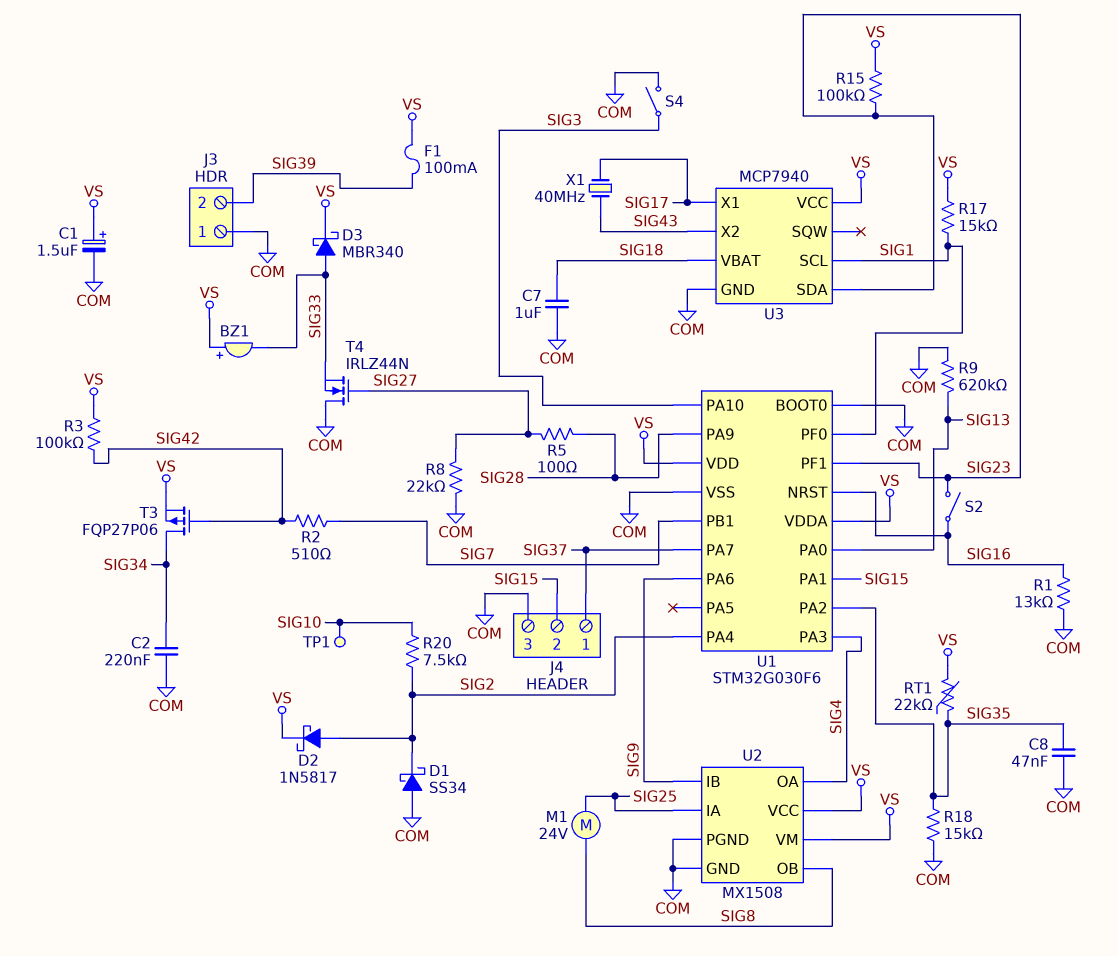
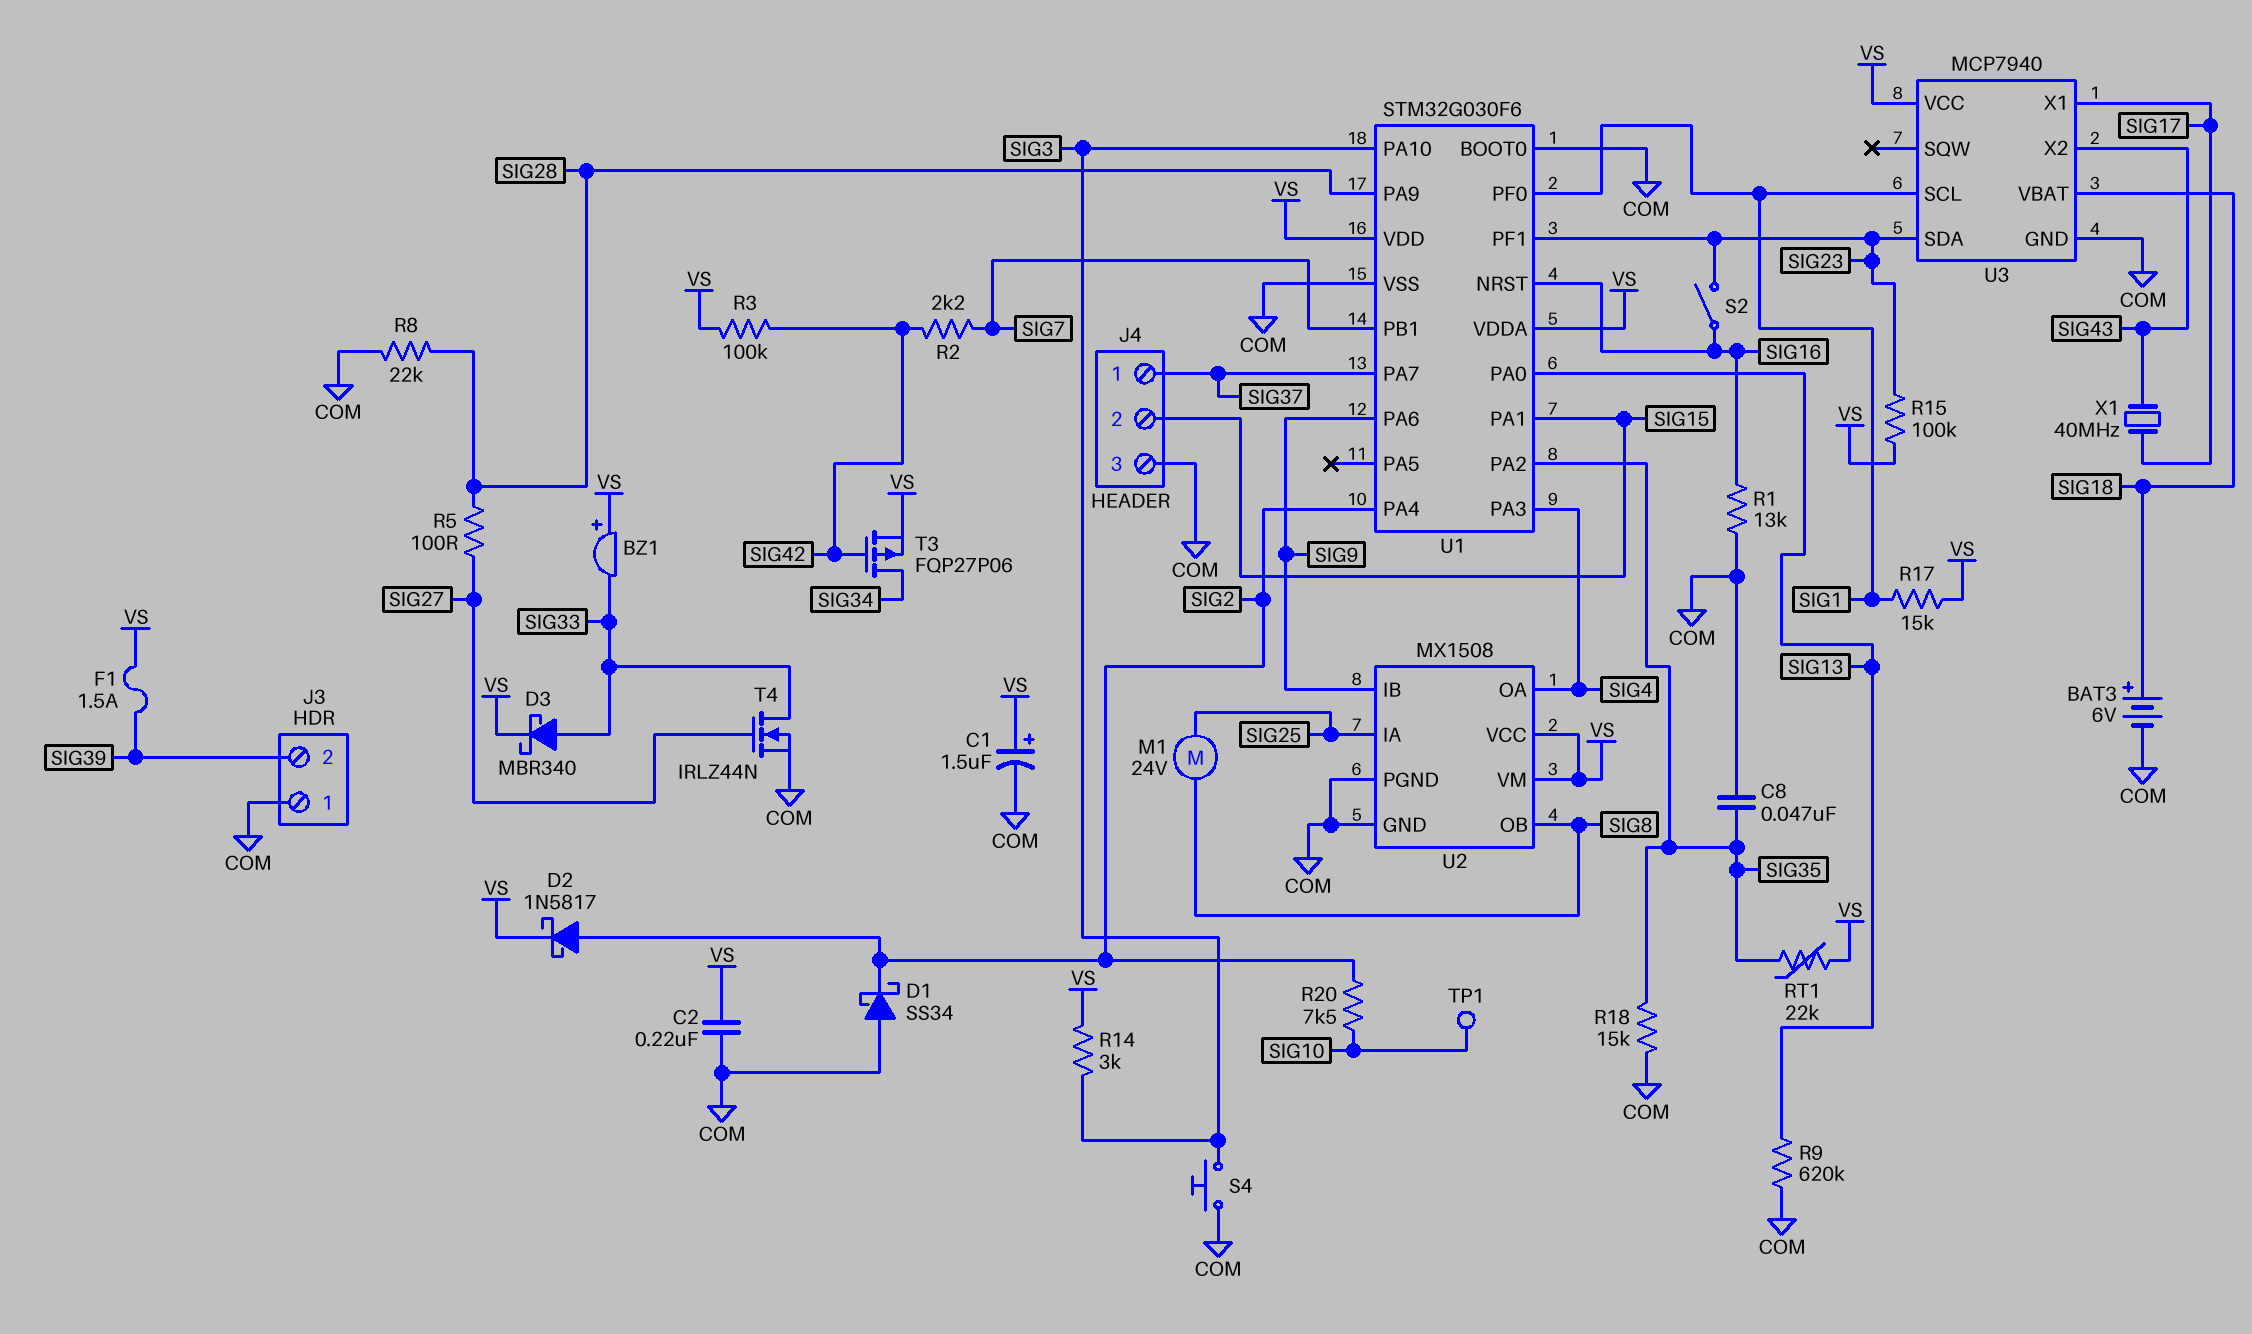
BAT3: none -> 6V (plus SIG18, minus COM)
C2: 220nF (COM, SIG34) -> 220nF (COM, VS)
C7: 1uF (COM, SIG18) -> none
F1: 100mA (SIG39, VS) -> 1.5A (SIG39, VS)
R2: 510 (SIG7, SIG42) -> 2.2k (SIG7, SIG42)
R8: 22k (COM, SIG27) -> 22k (COM, SIG28)
R14: none -> 3k (SIG3, VS)
S4: switch (COM, SIG3) -> button (COM, SIG3)
T4: NMOS IRLZ44N (G SIG27, D COM, S SIG33) -> NMOS IRLZ44N (G SIG27, D SIG33, S COM)

